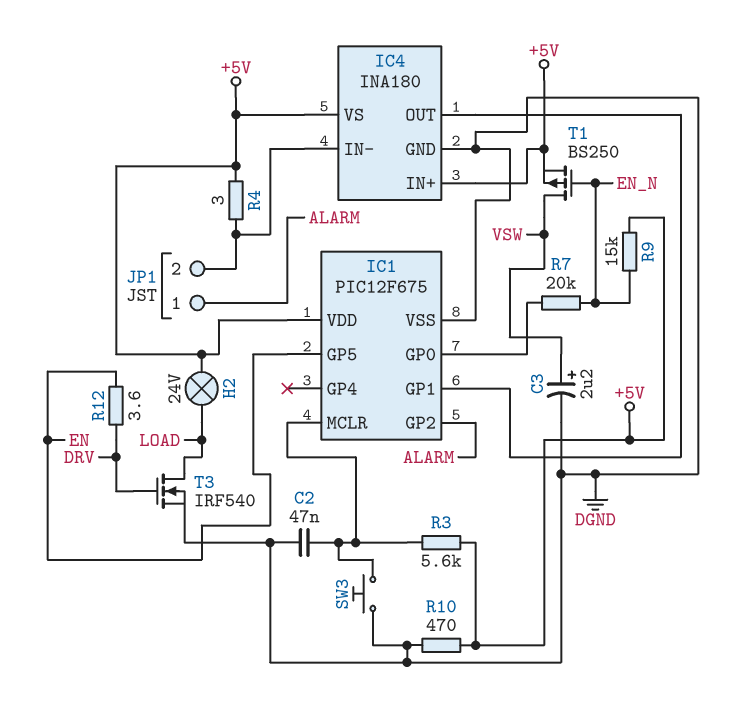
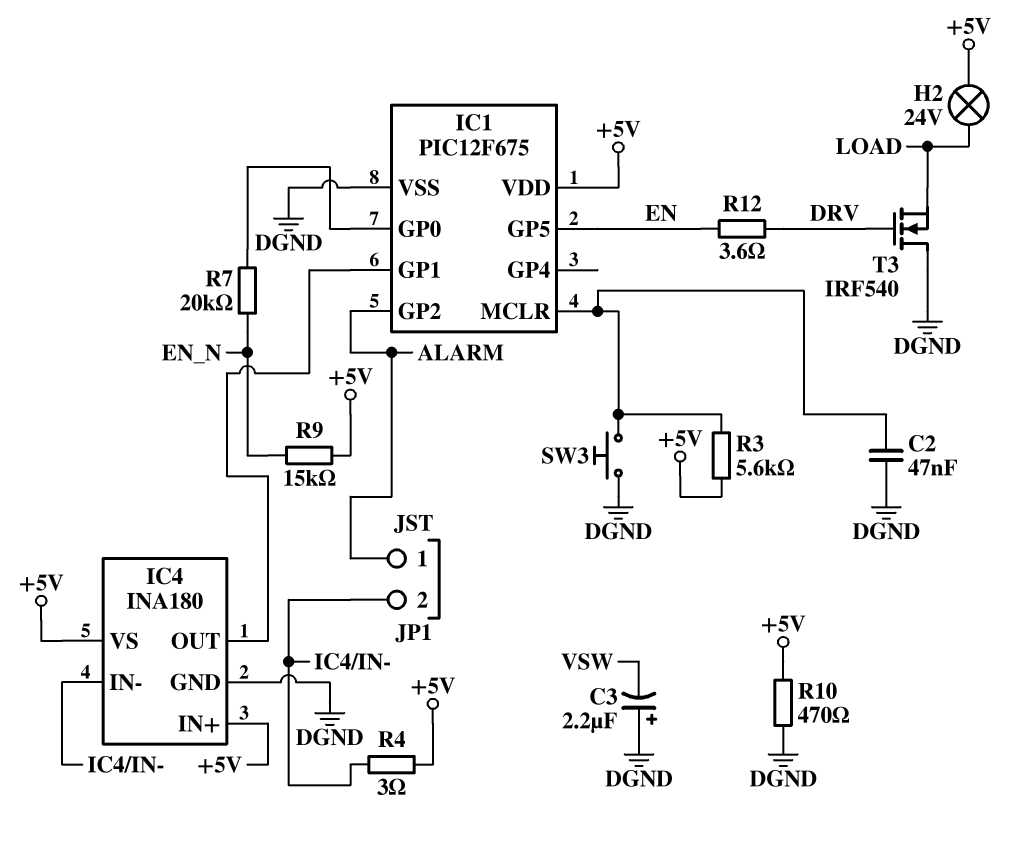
C3: 2.2uF (plus VSW, minus DGND) -> 2.2uF (plus DGND, minus VSW)
T1: PMOS BS250 (G EN_N, D VSW, S +5V) -> none
T3: NMOS IRF540 (G DRV, D LOAD, S DGND) -> NMOS IRF540 (G DRV, D DGND, S LOAD)

